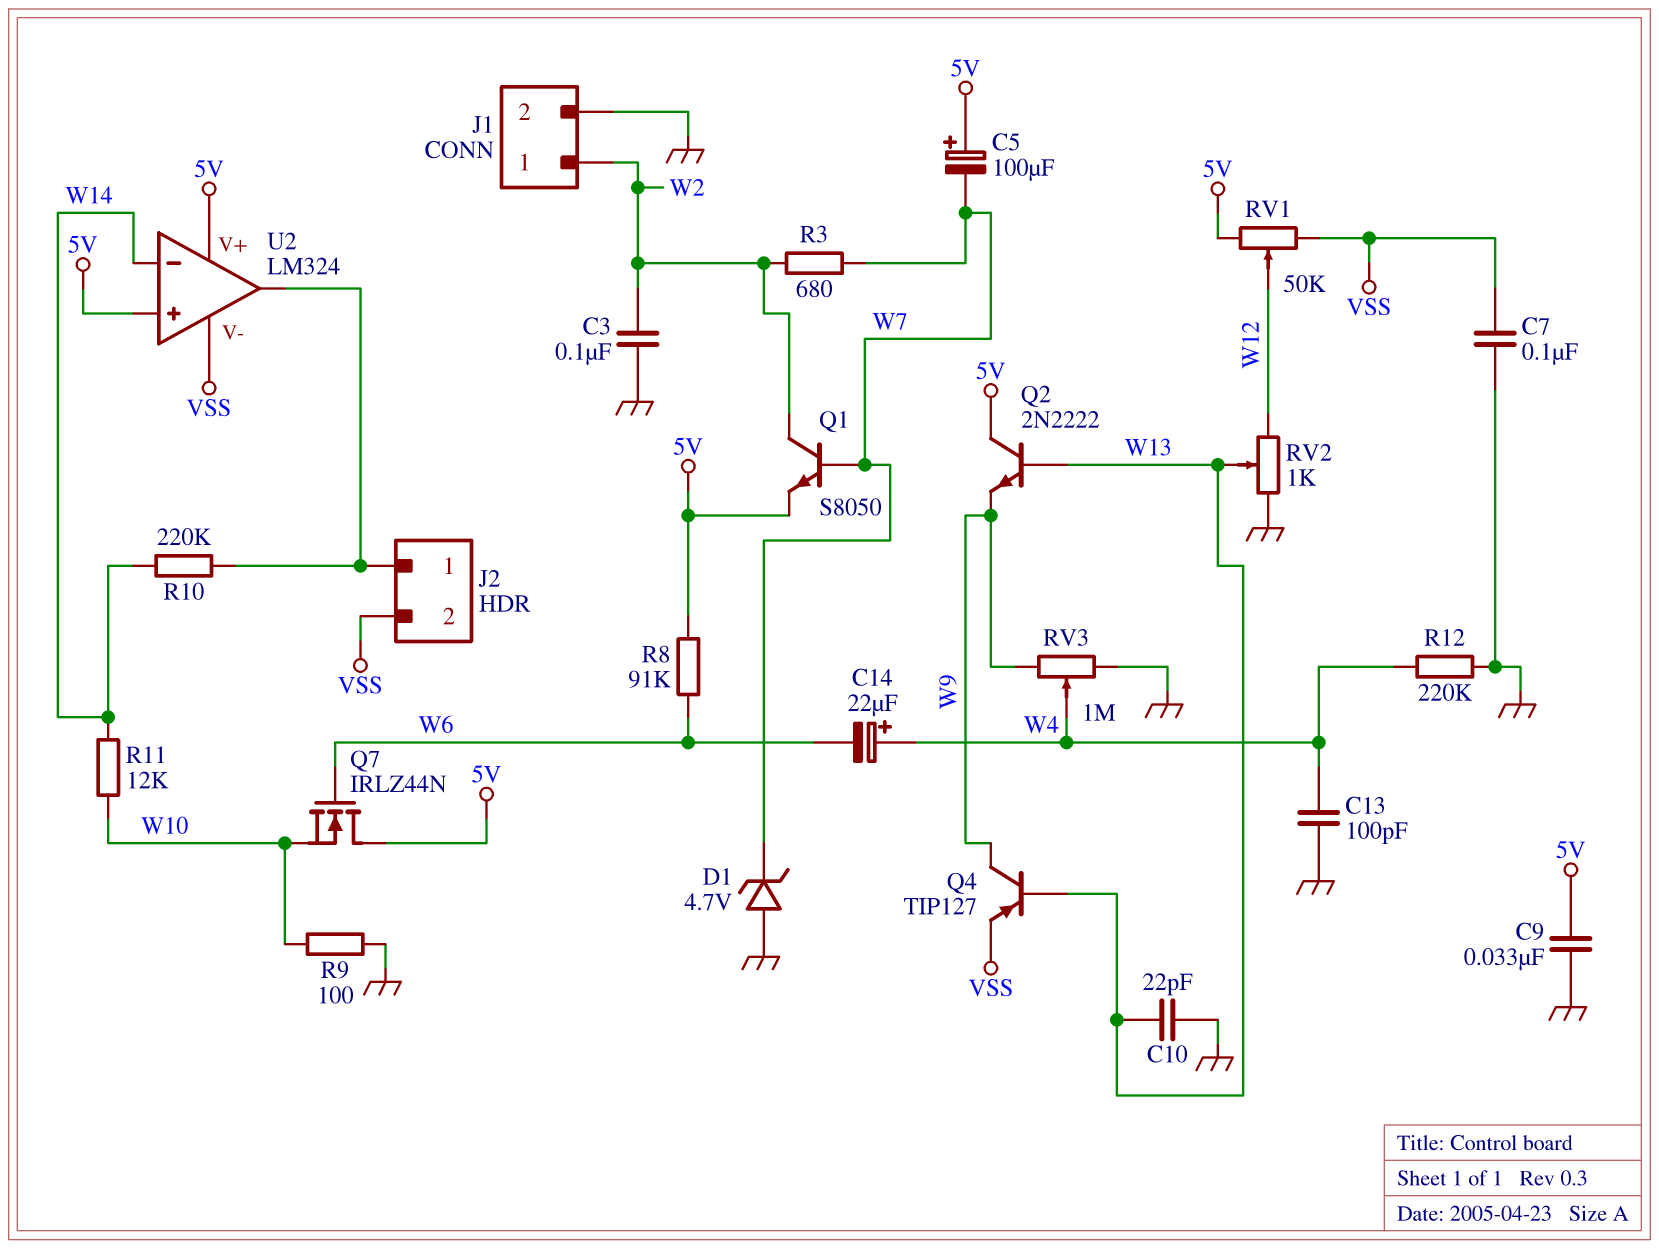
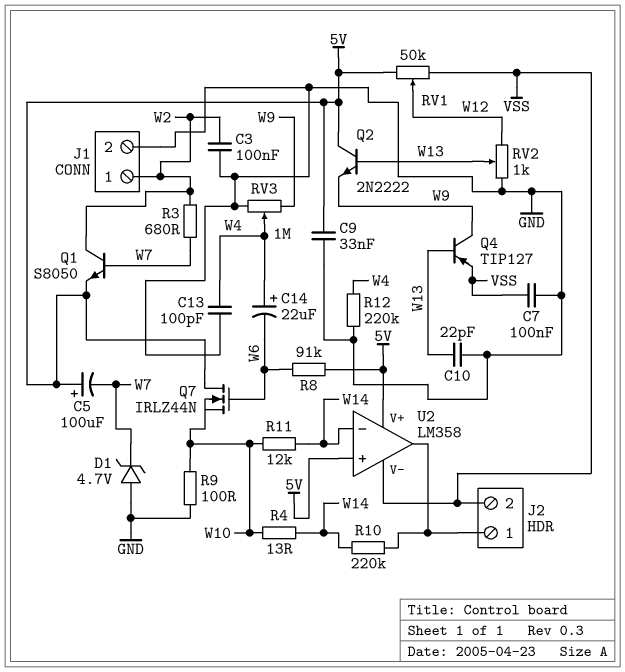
R4: none -> 13 (W10, W14)
U2: LM324 -> LM358

